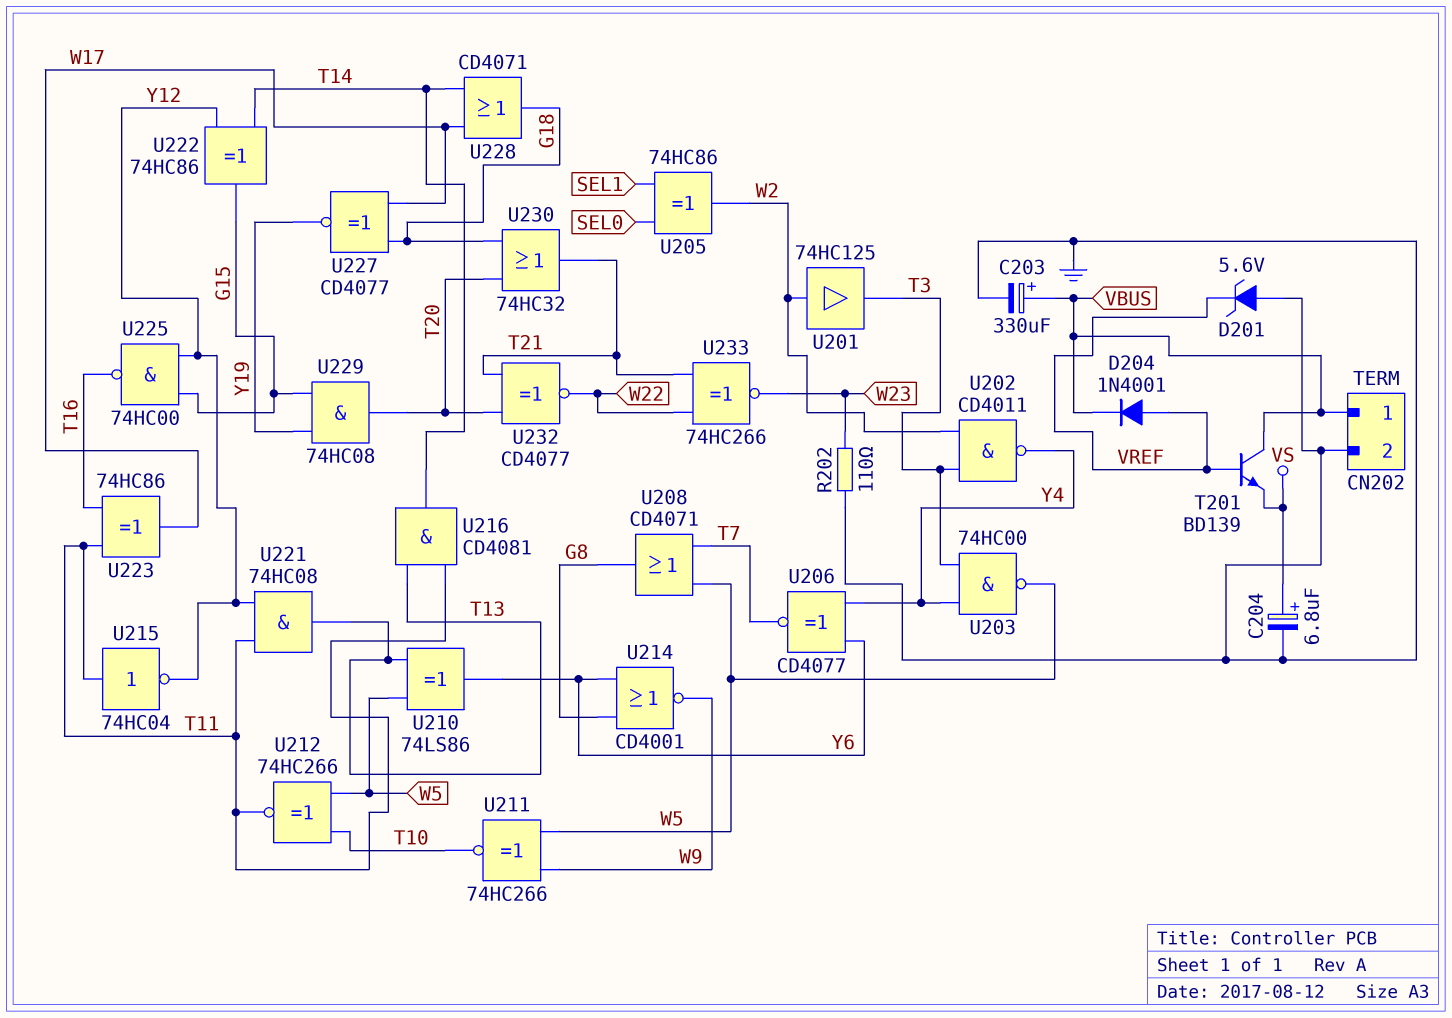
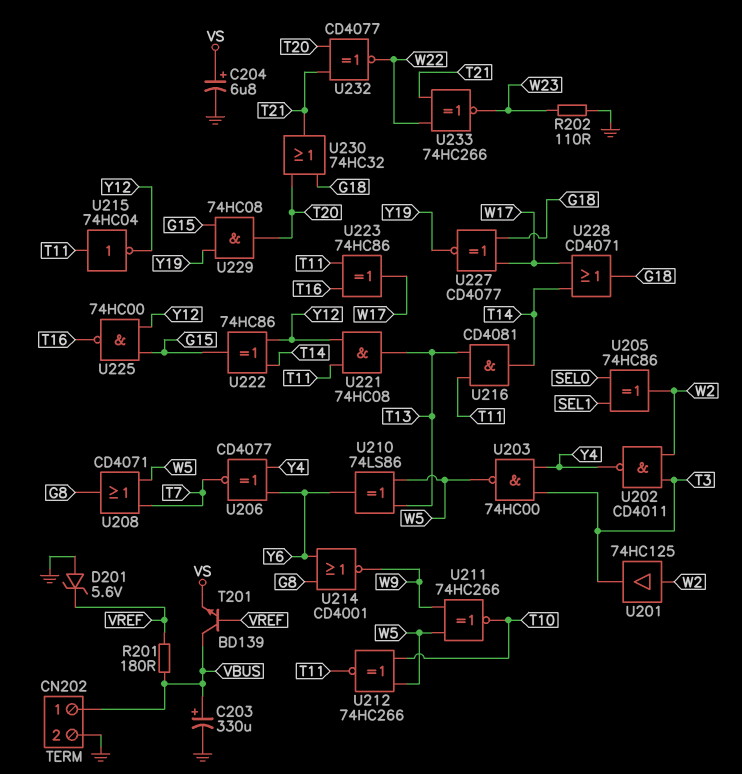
D204: diode 1N4001 (A VREF, K VBUS) -> none
R201: none -> 180 (VBUS, VREF)

